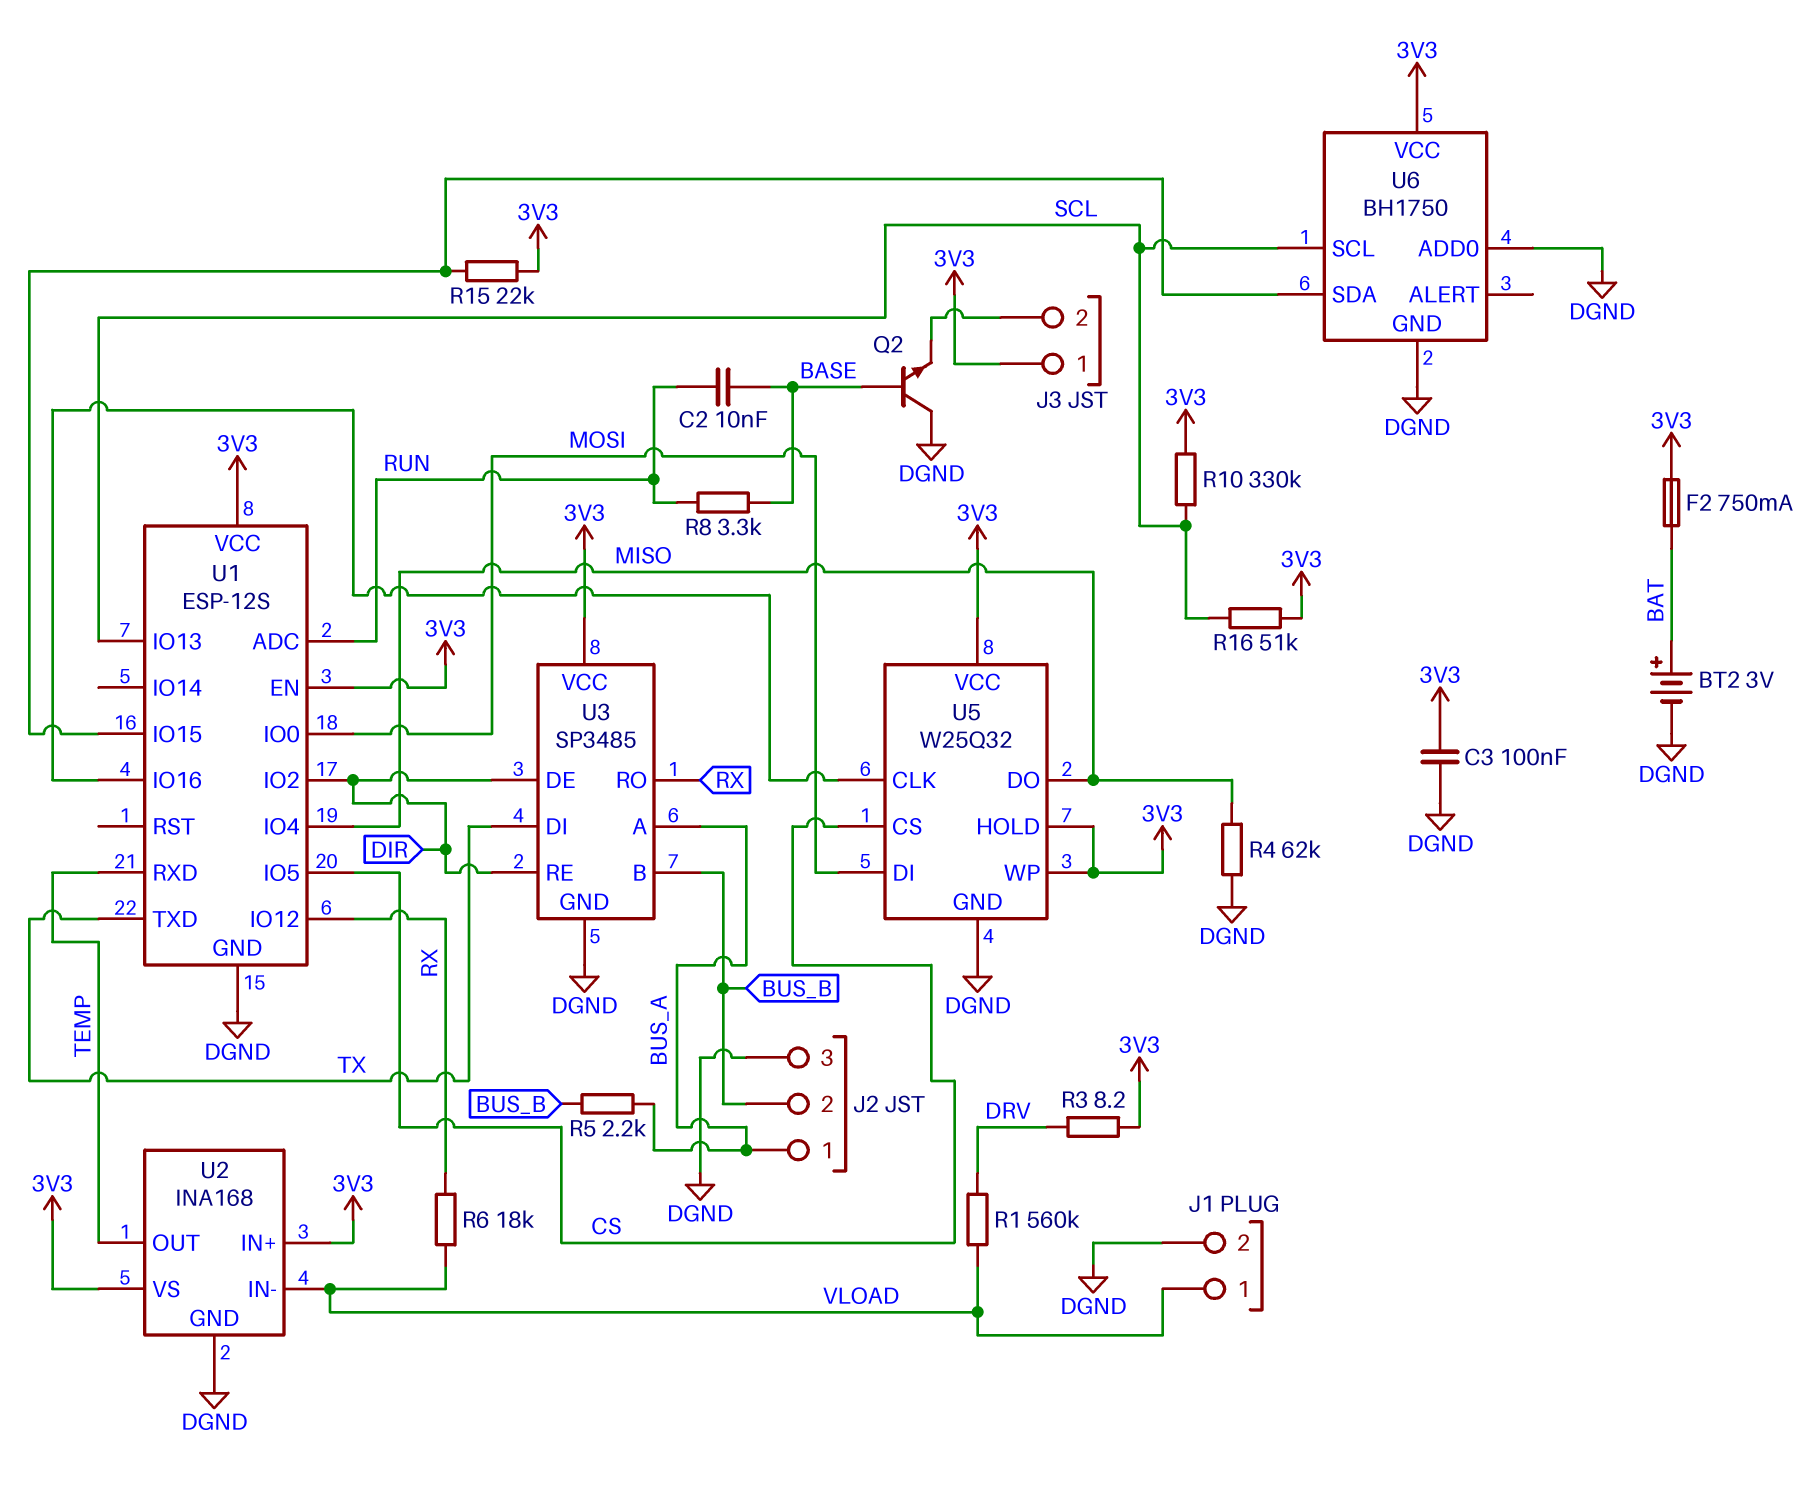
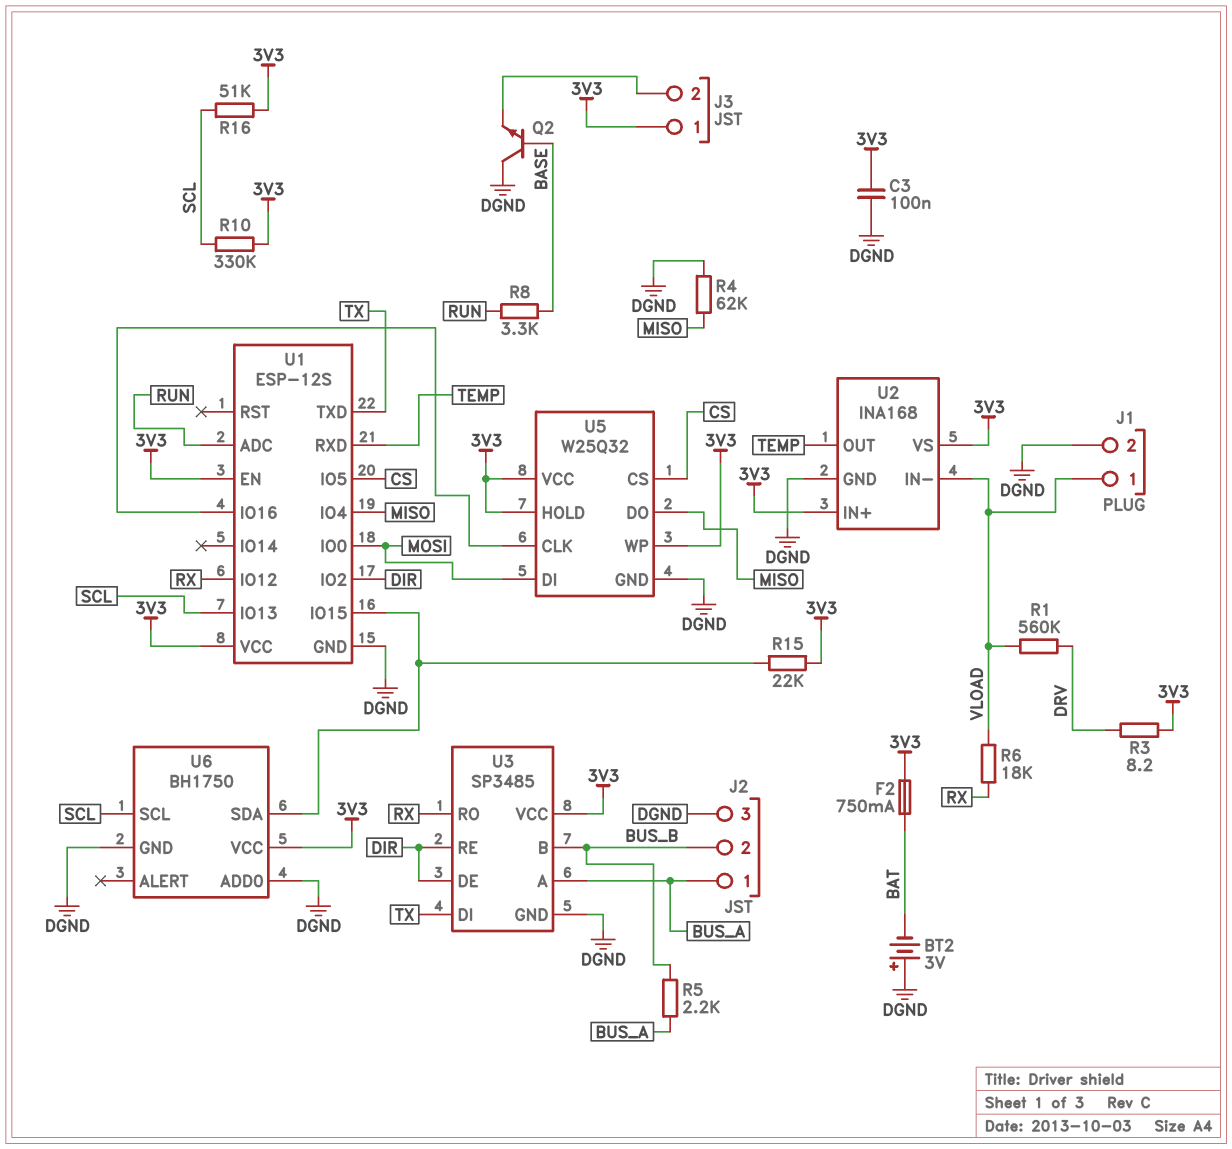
BT2: 3V (plus BAT, minus DGND) -> 3V (plus DGND, minus BAT)
C2: 10nF (BASE, RUN) -> none

